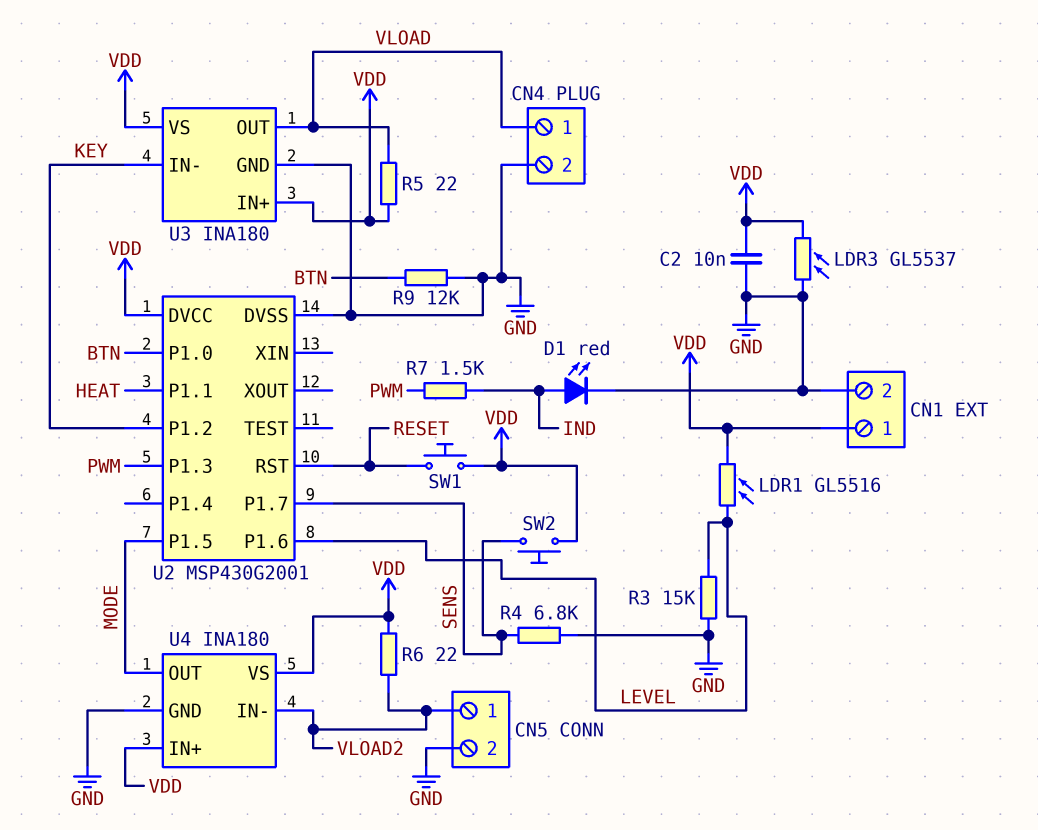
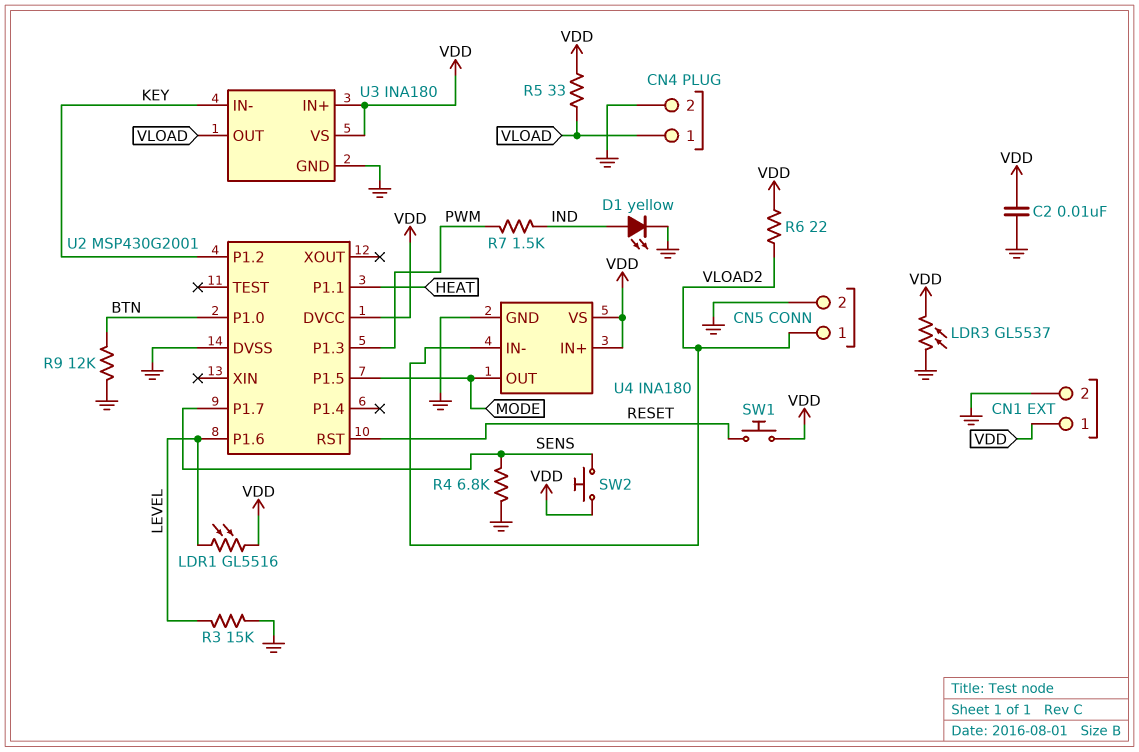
D1: LED red (A IND, K GND) -> LED yellow (A IND, K GND)
R5: 22 (VDD, VLOAD) -> 33 (VDD, VLOAD)

